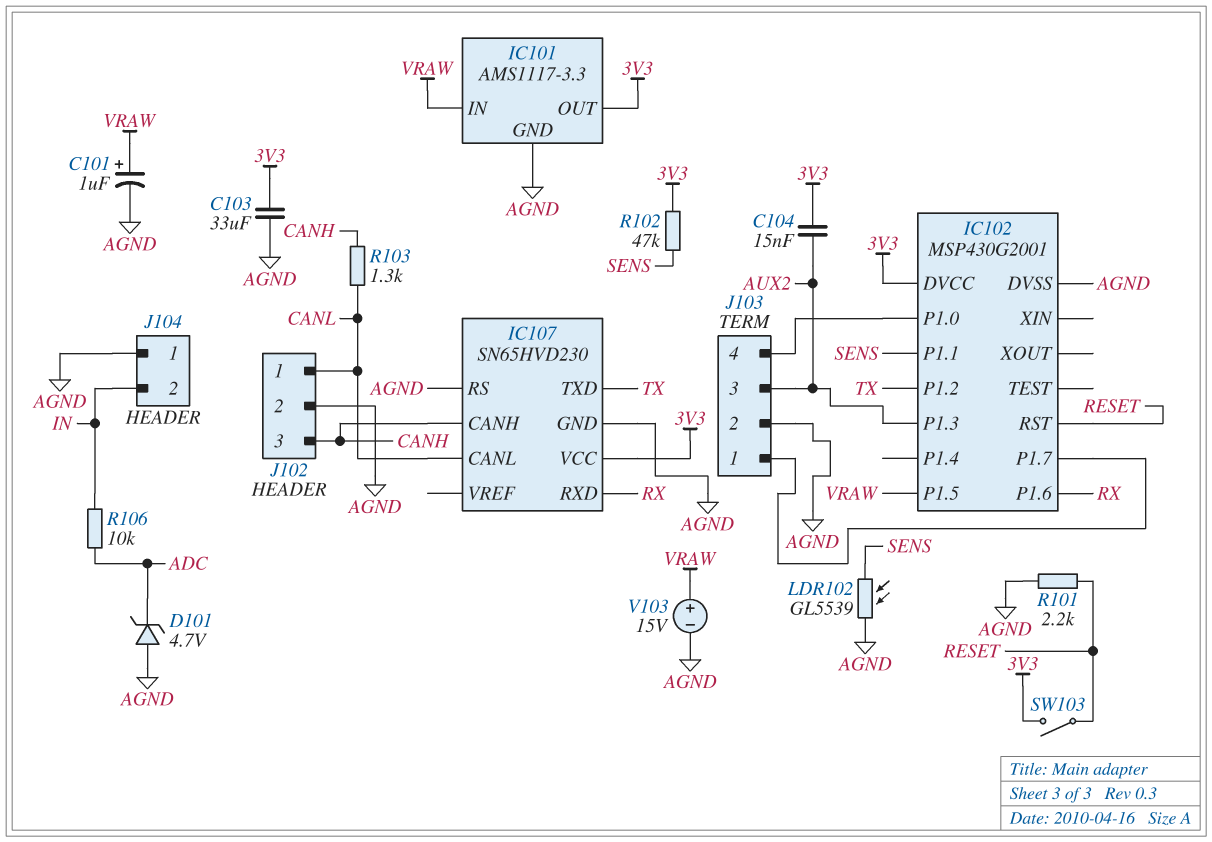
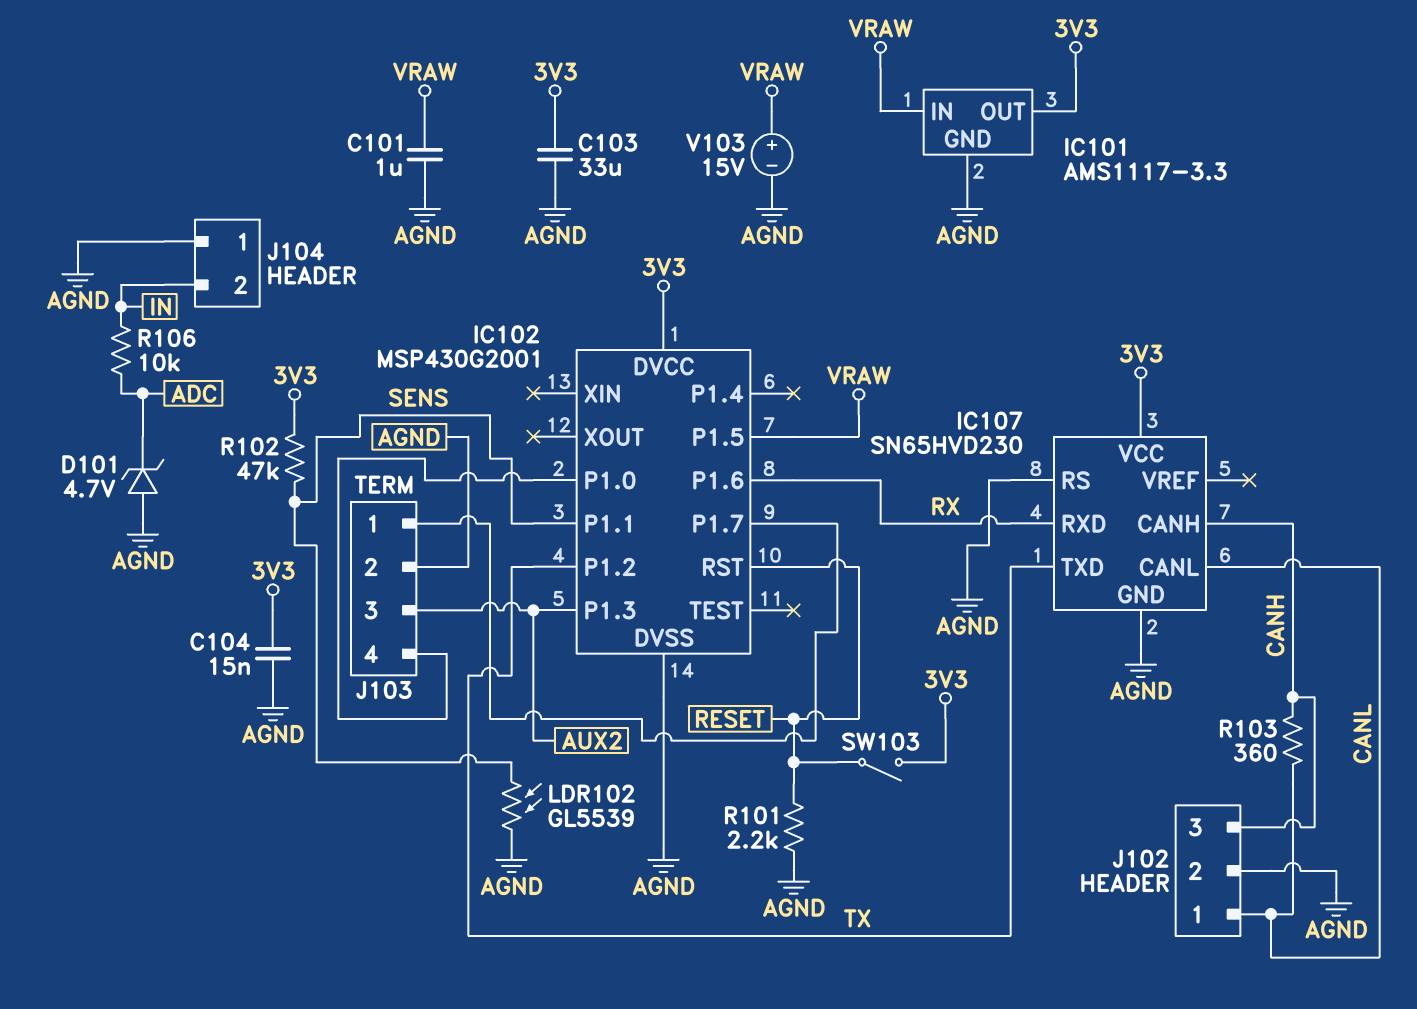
C101: 1uF (plus VRAW, minus AGND) -> 1uF (AGND, VRAW)
C104: 15nF (3V3, AUX2) -> 15nF (3V3, AGND)
R103: 1.3k (CANH, CANL) -> 360 (CANH, CANL)

